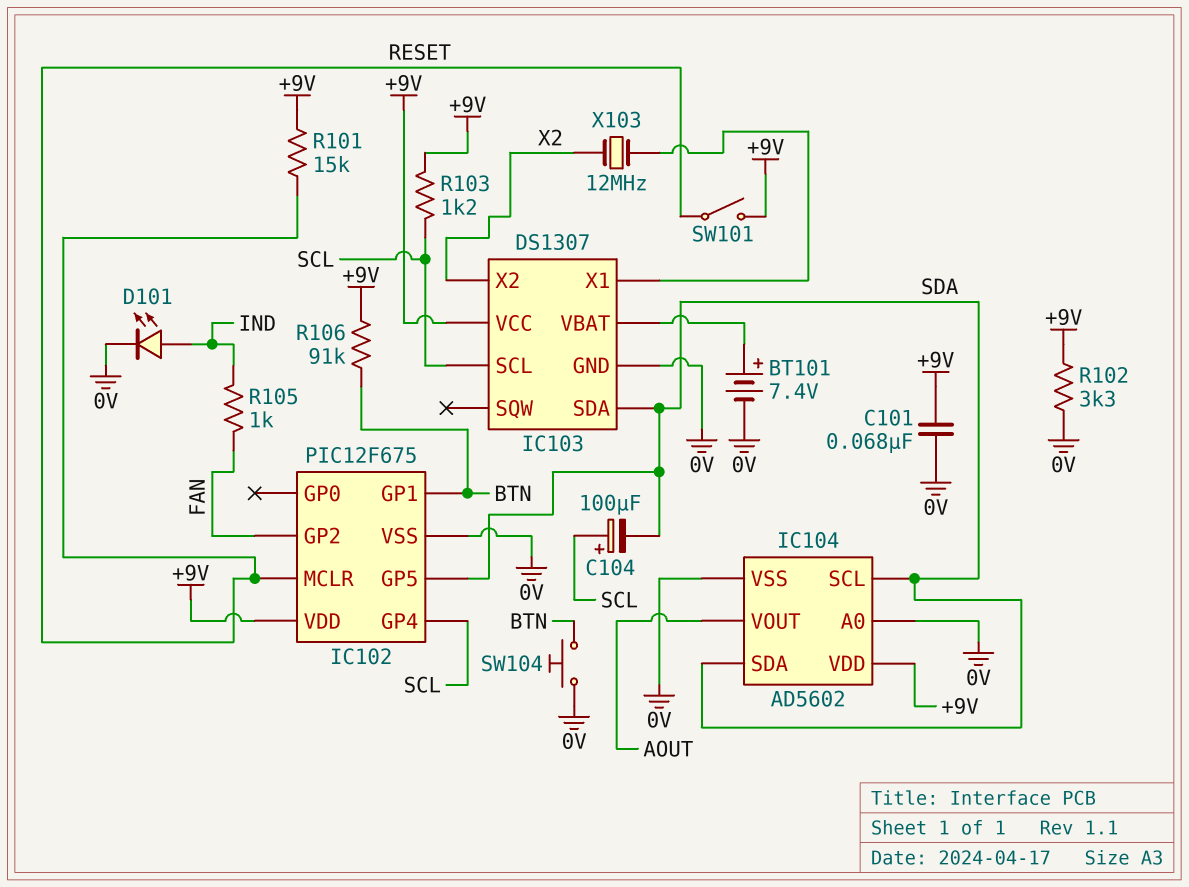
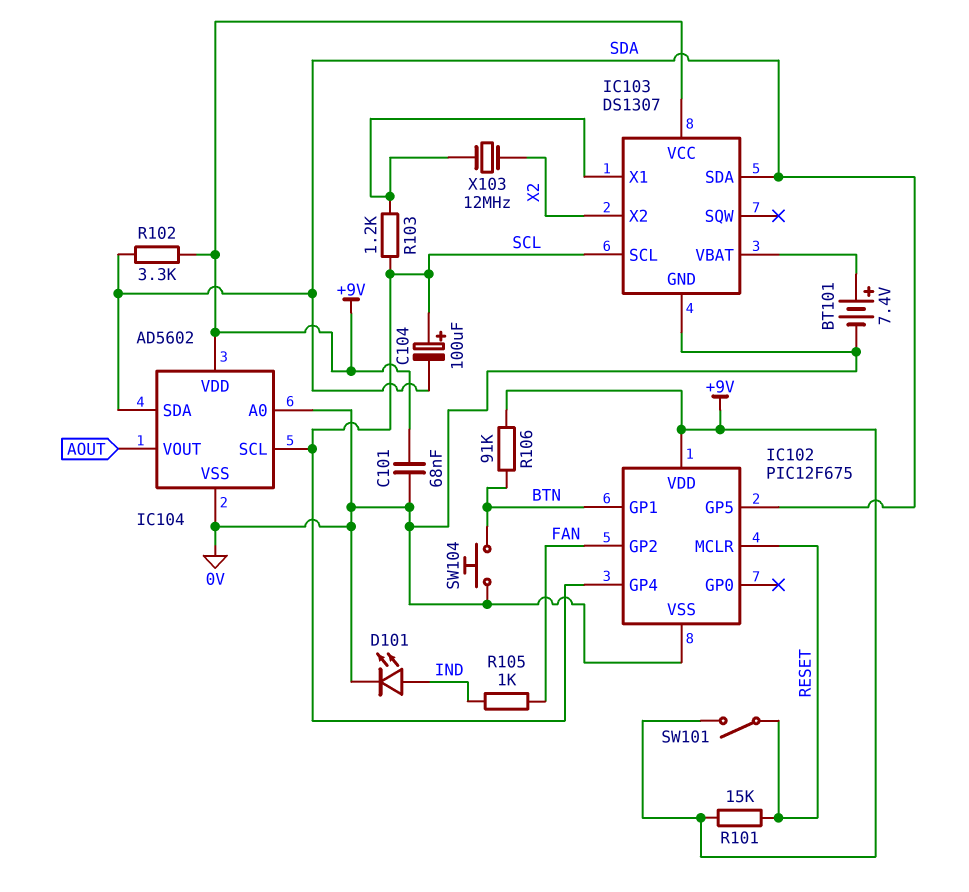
IC104 pin SCL: SDA -> SCL
R102: 3.3k (+9V, 0V) -> 3.3k (+9V, SDA)
R103: 1.2k (+9V, SCL) -> 1.2k (IC103/X1, SCL)

